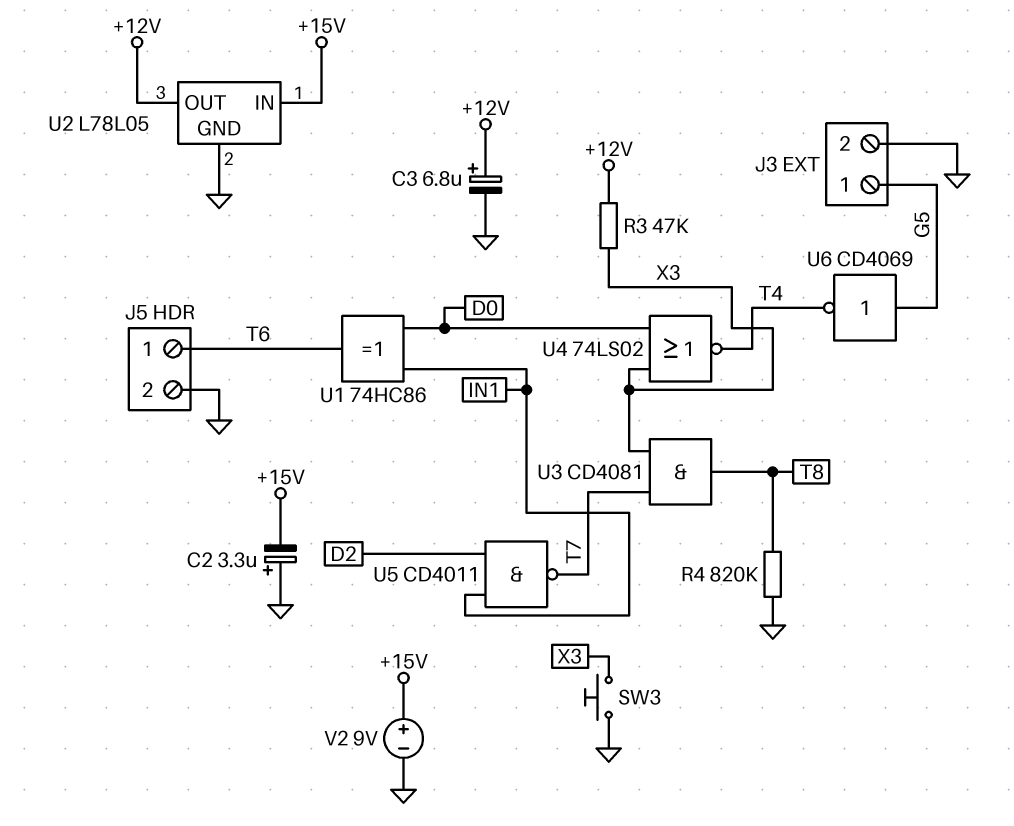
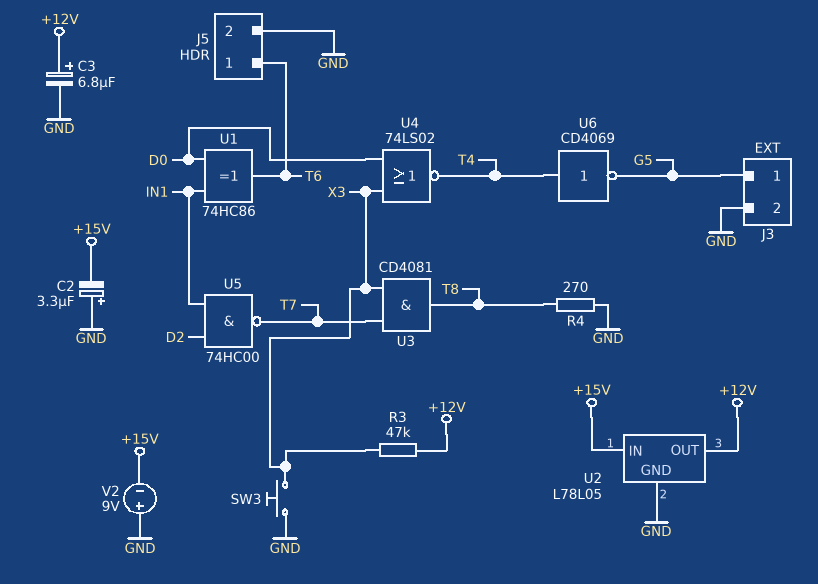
R4: 820k (GND, T8) -> 270 (GND, T8)
U5: NAND CD4011 (in D2, in IN1, out T7) -> NAND 74HC00 (in D2, in IN1, out T7)
U6: NOT CD4069 (in G5, out T4) -> NOT CD4069 (in T4, out G5)
V2: 9V (plus +15V, minus GND) -> 9V (plus GND, minus +15V)

